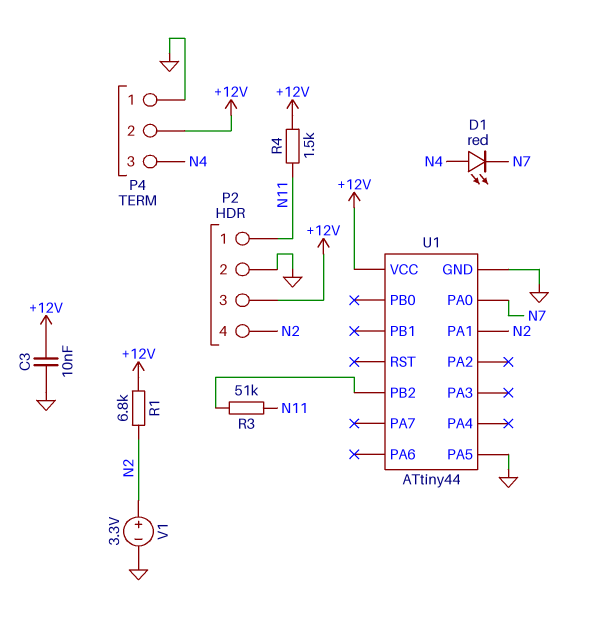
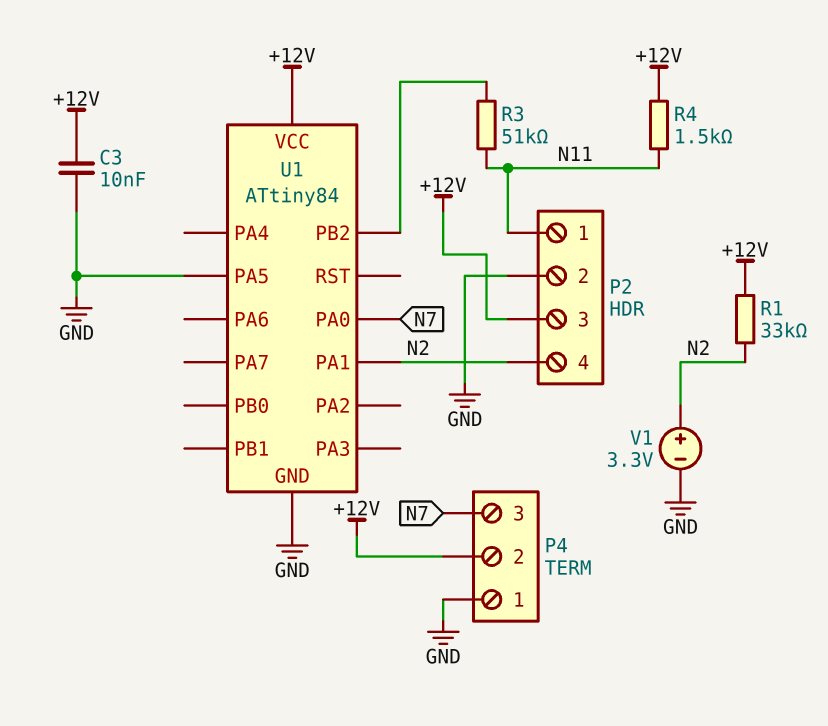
D1: LED red (A N4, K N7) -> none
P4 pin 3: N4 -> N7
R1: 6.8k (+12V, N2) -> 33k (+12V, N2)
U1: ATtiny44 -> ATtiny84

